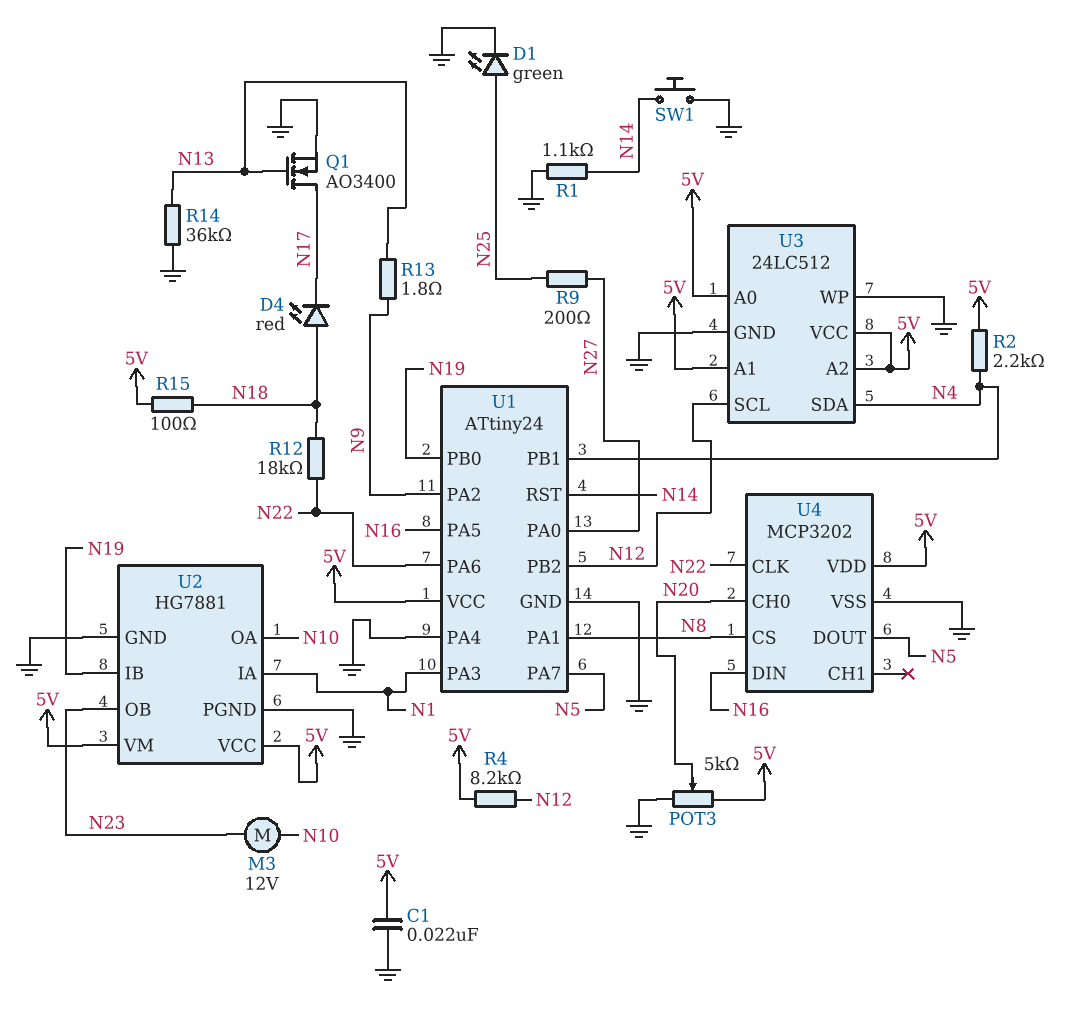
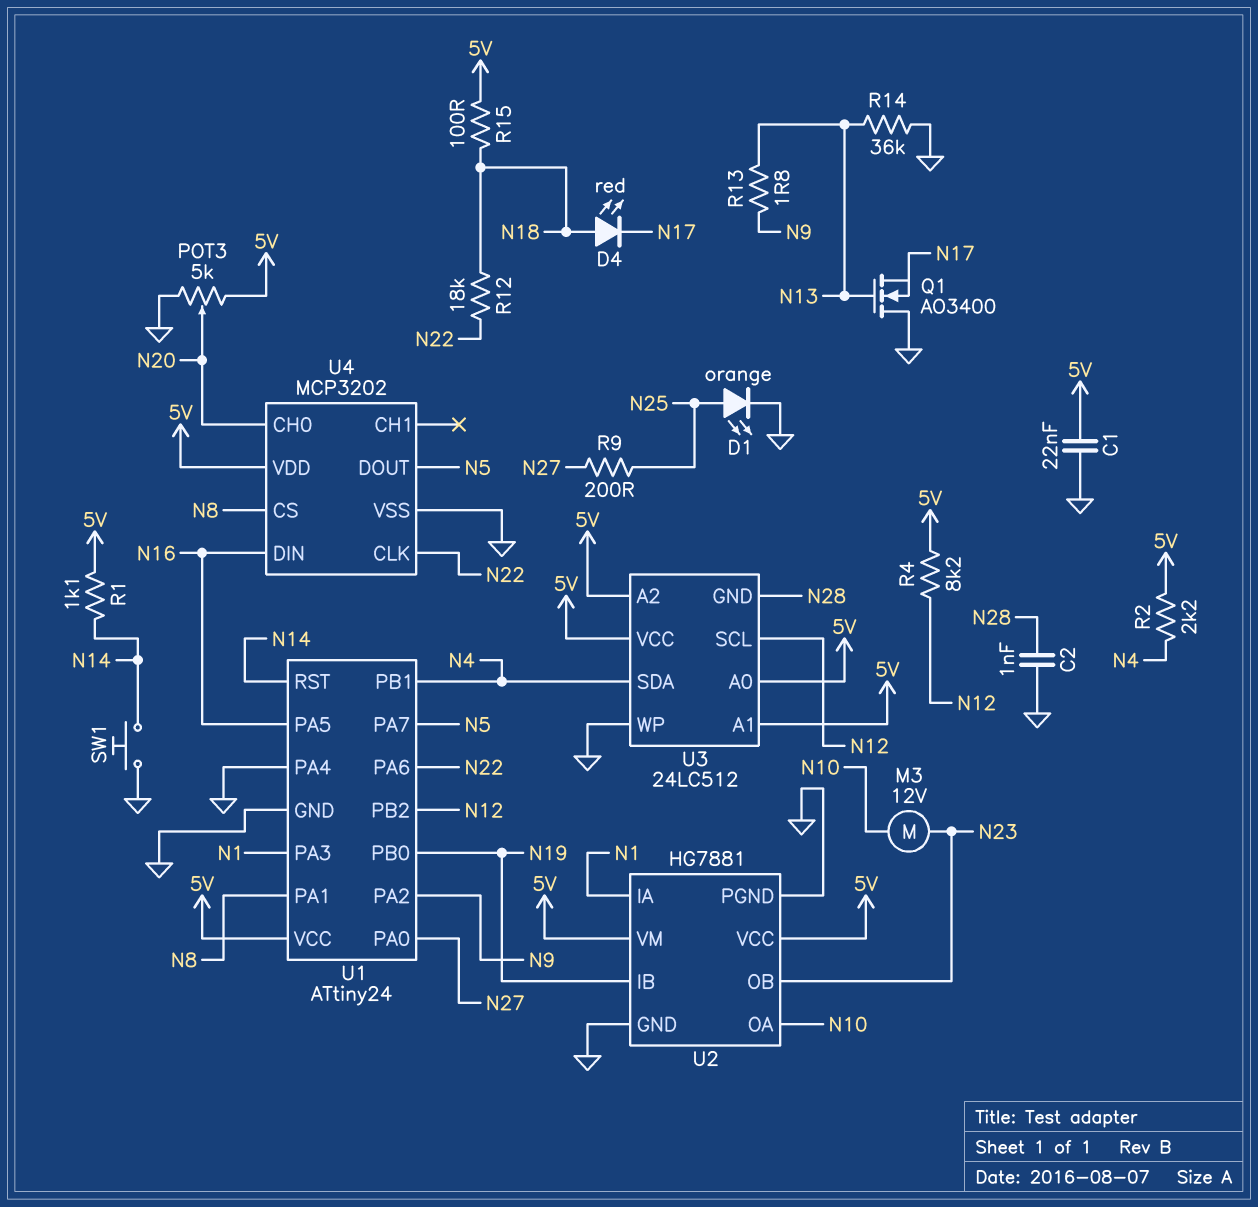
C2: none -> 1nF (GND, N28)
D1: LED green (A N25, K GND) -> LED orange (A N25, K GND)
Q1: NMOS AO3400 (G N13, D N17, S GND) -> NMOS AO3400 (G N13, D GND, S N17)
R1: 1.1k (GND, N14) -> 1.1k (5V, N14)
U3 pin GND: GND -> N28

